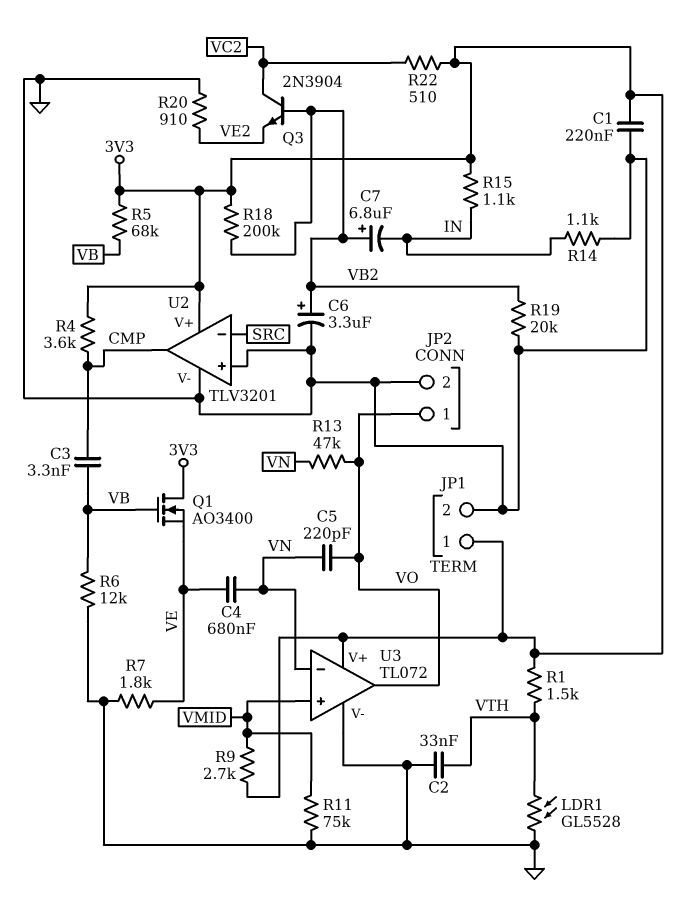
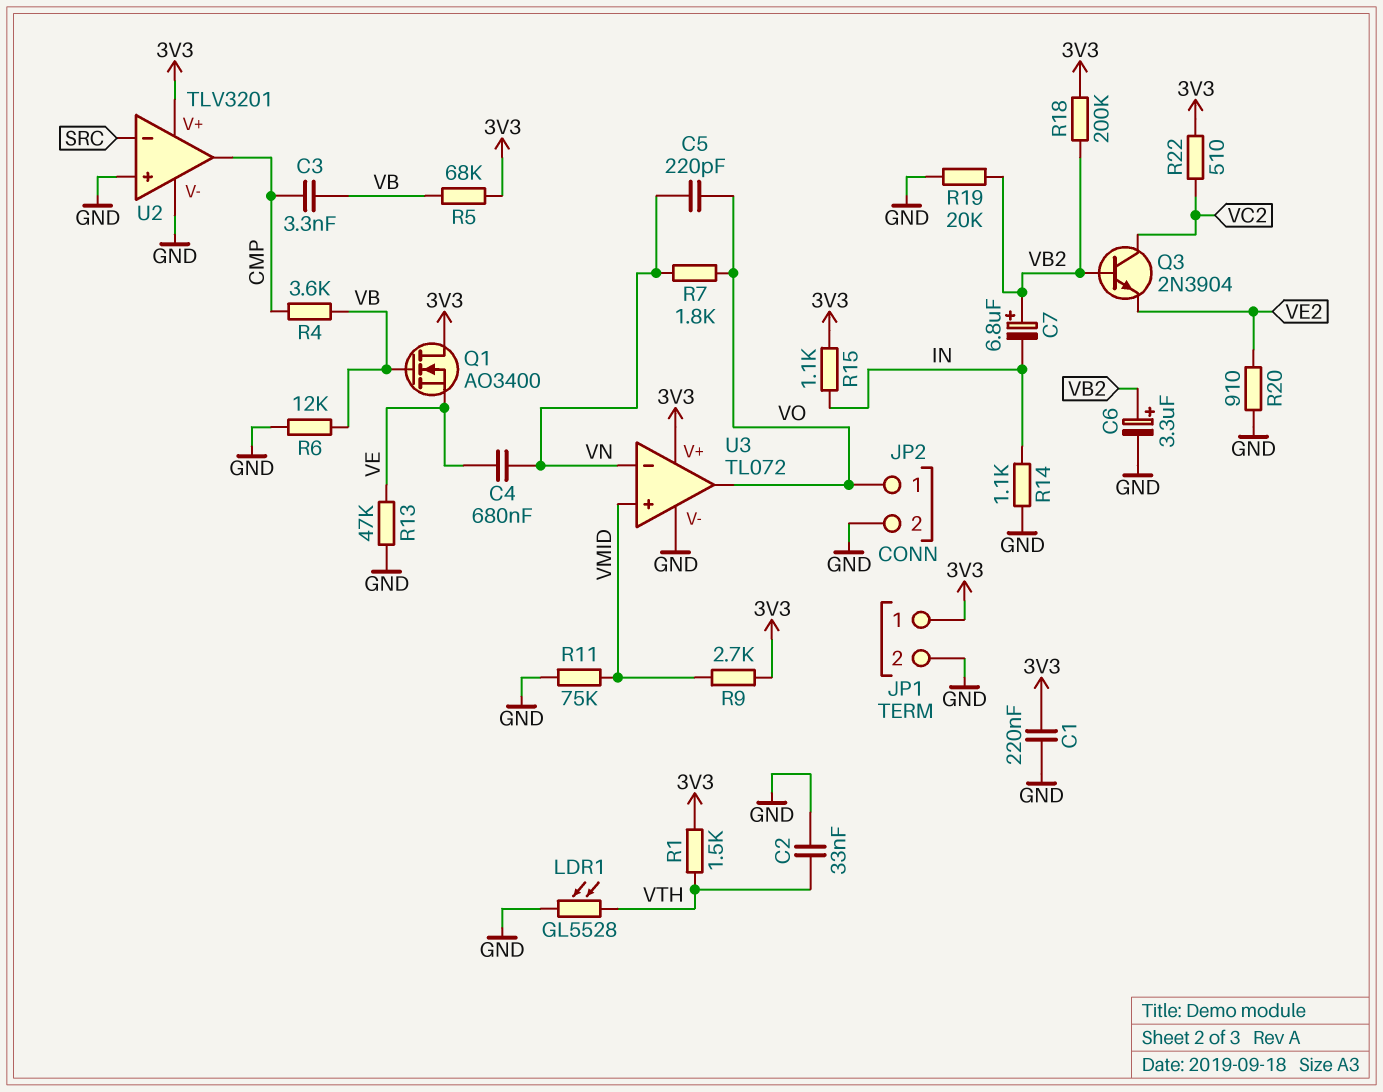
R4: 3.6k (3V3, CMP) -> 3.6k (CMP, VB)
R7: 1.8k (GND, VE) -> 1.8k (VN, VO)
R13: 47k (VN, VO) -> 47k (GND, VE)

